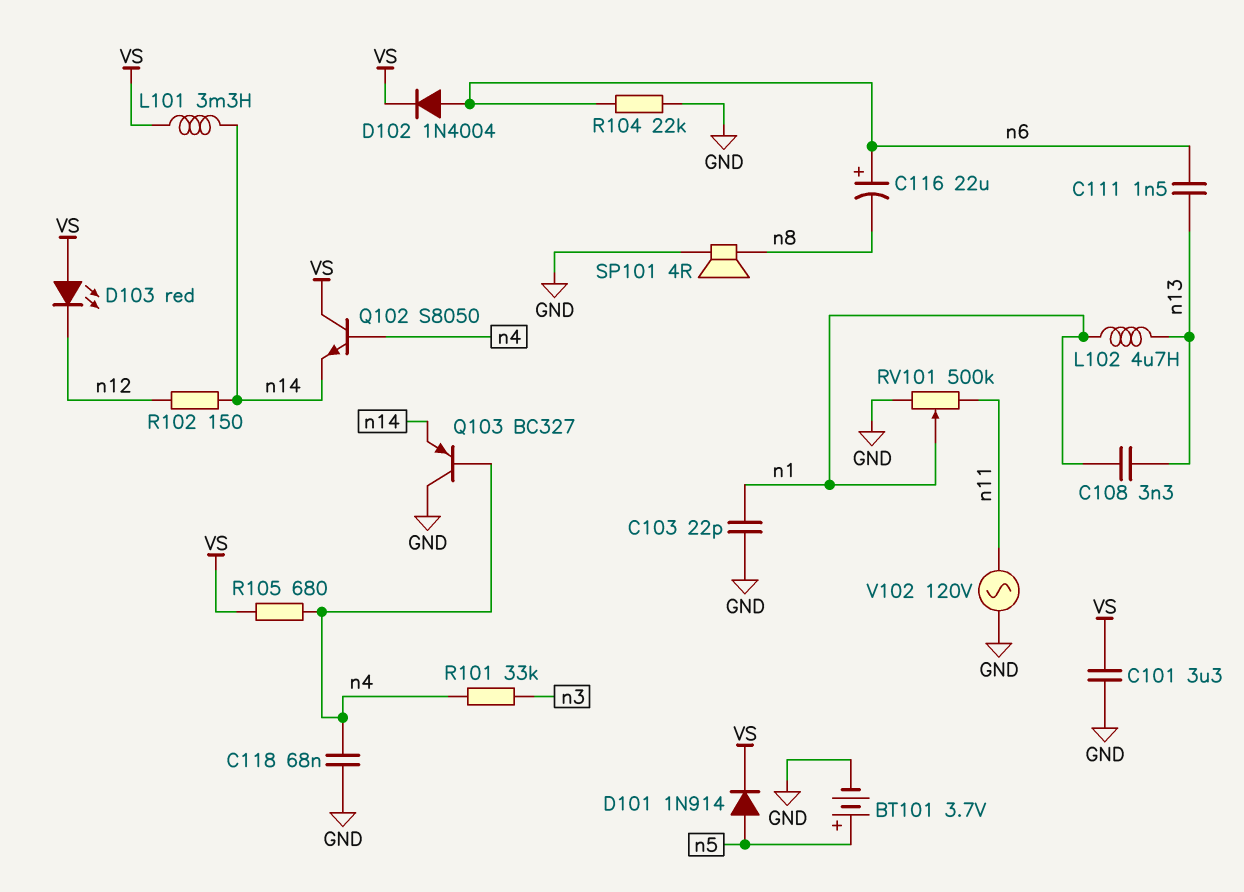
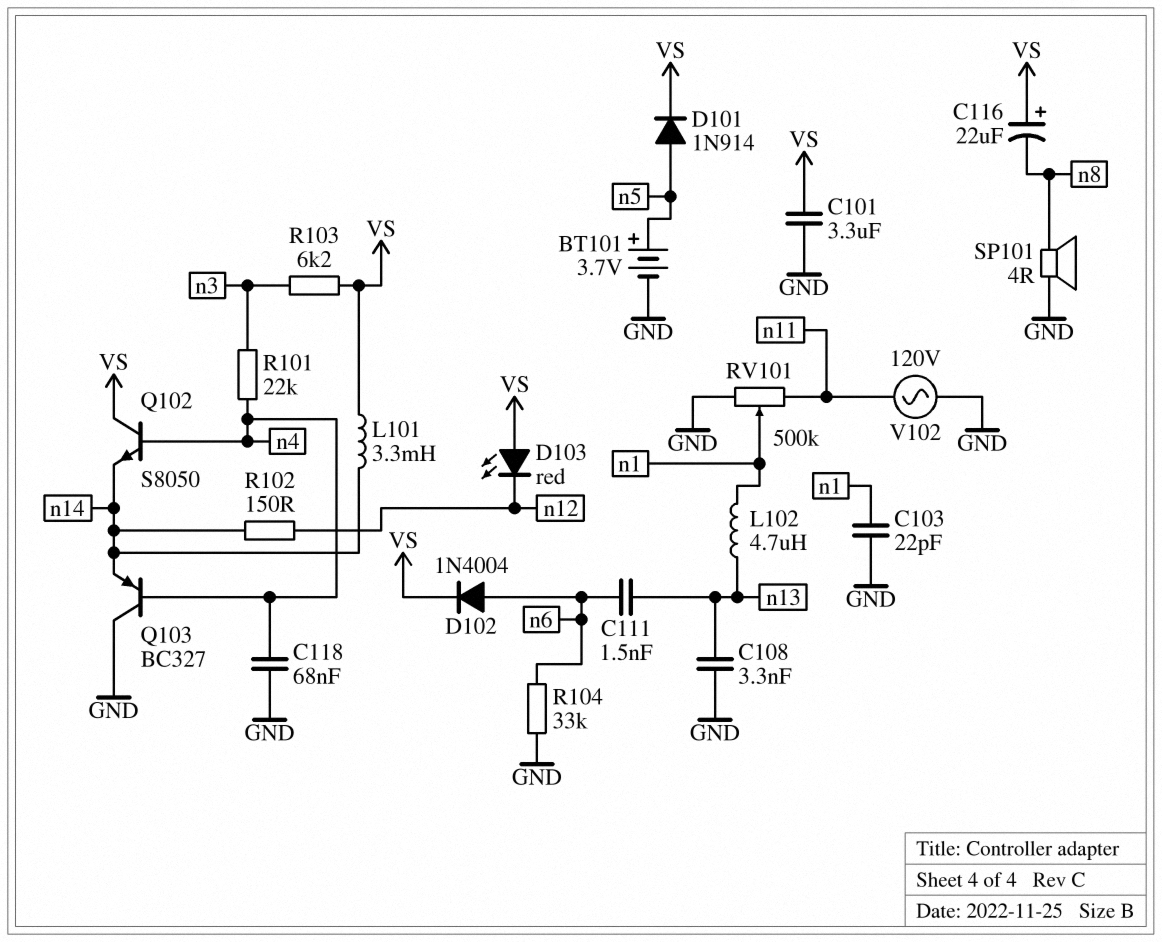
C108: 3.3nF (n1, n13) -> 3.3nF (GND, n13)
C116: 22uF (plus n6, minus n8) -> 22uF (plus VS, minus n8)
R101: 33k (n3, n4) -> 22k (n3, n4)
R103: none -> 6.2k (VS, n3)
R104: 22k (GND, n6) -> 33k (GND, n6)
R105: 680 (VS, n4) -> none

